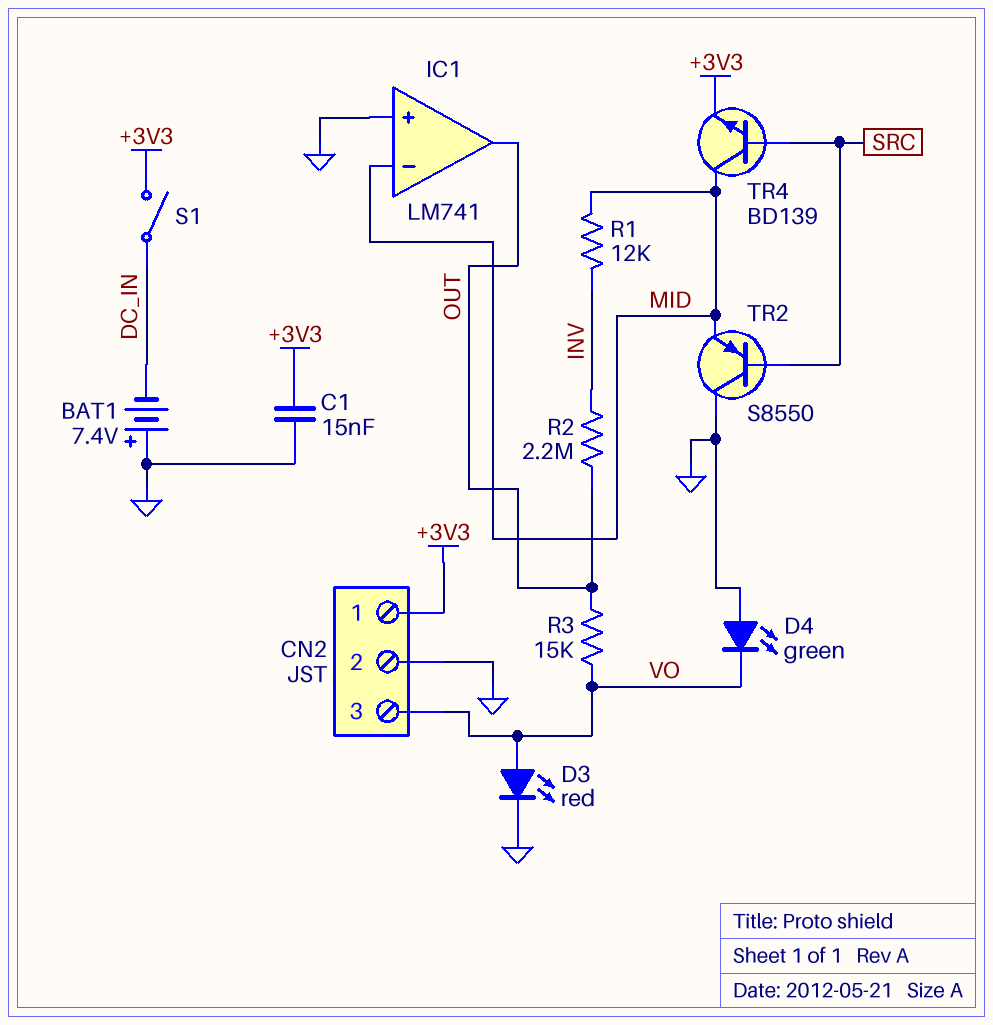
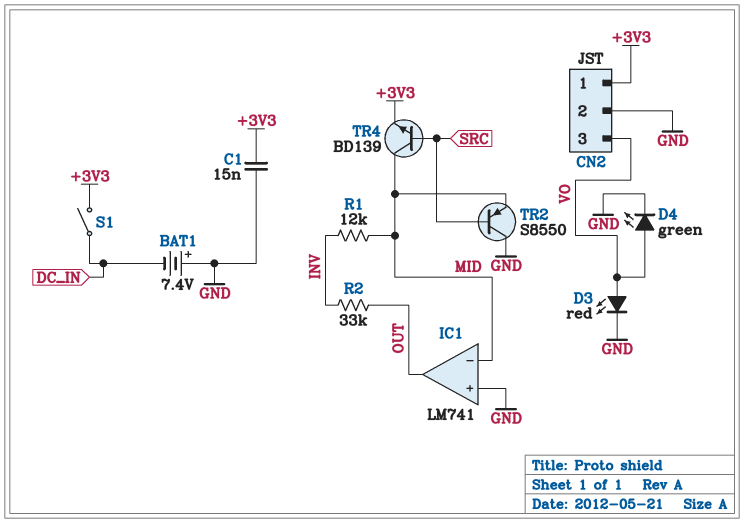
D4: LED green (A GND, K VO) -> LED green (A VO, K GND)
R2: 2.2M (INV, OUT) -> 33k (INV, OUT)
R3: 15k (OUT, VO) -> none

